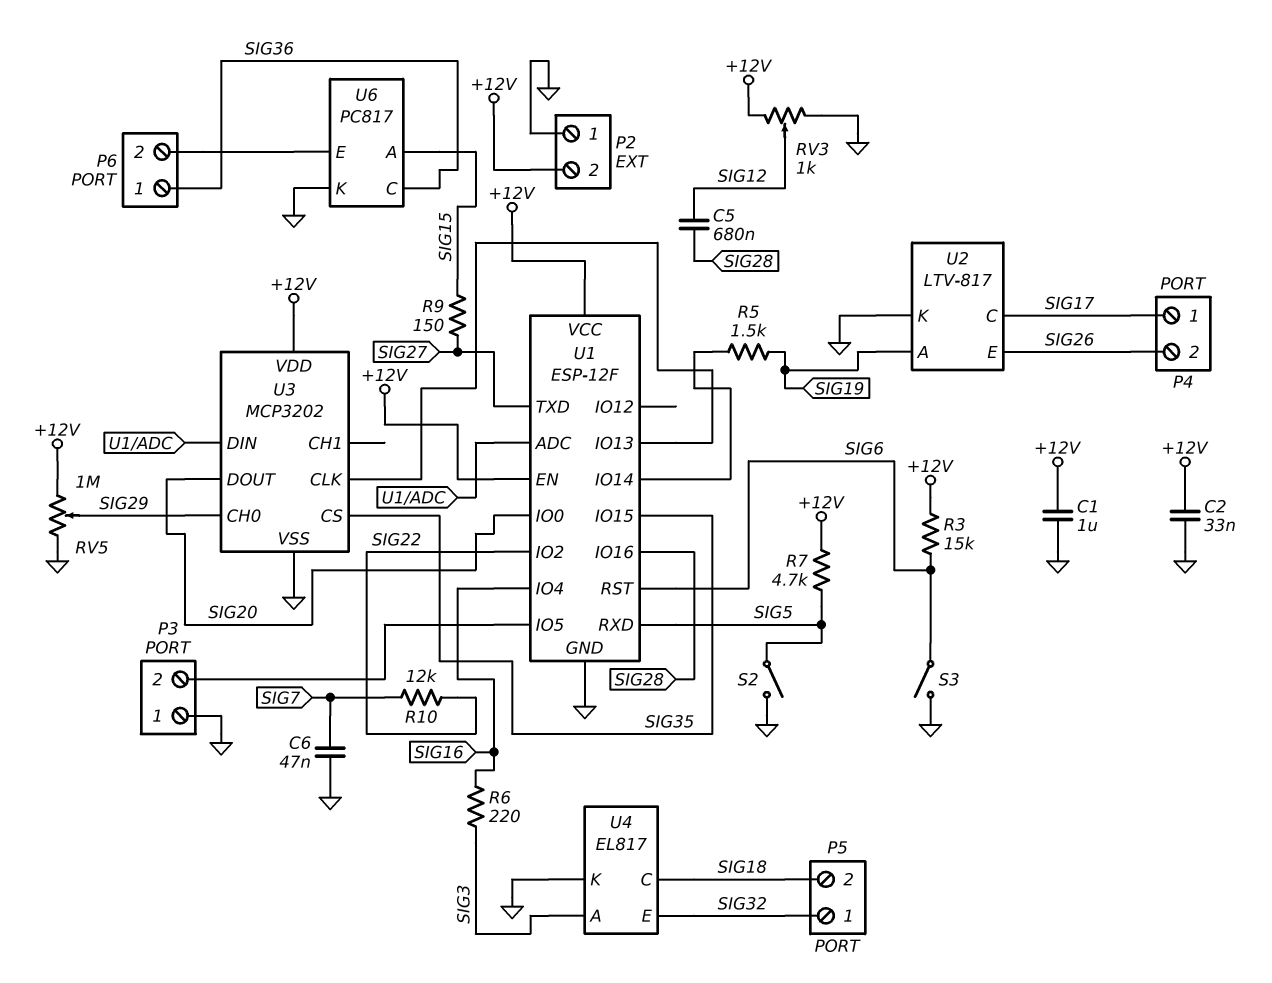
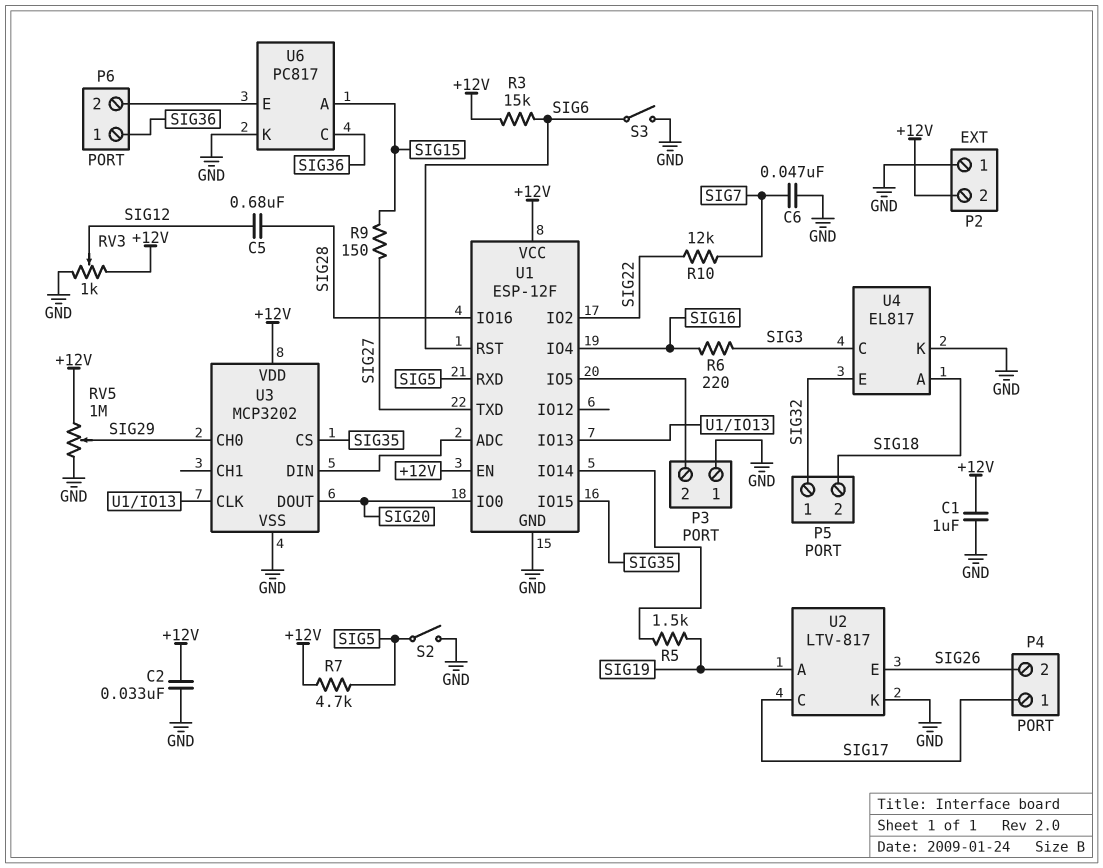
U4 pin A: SIG3 -> SIG18
U4 pin C: SIG18 -> SIG3

